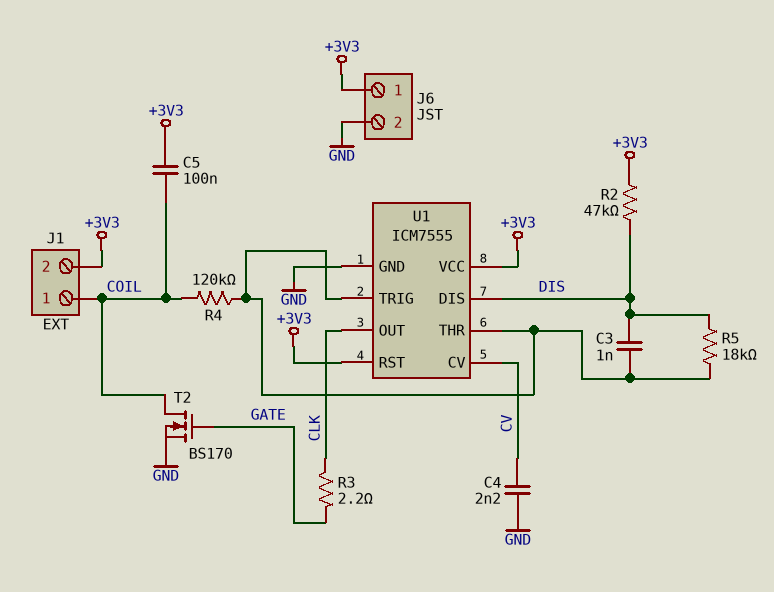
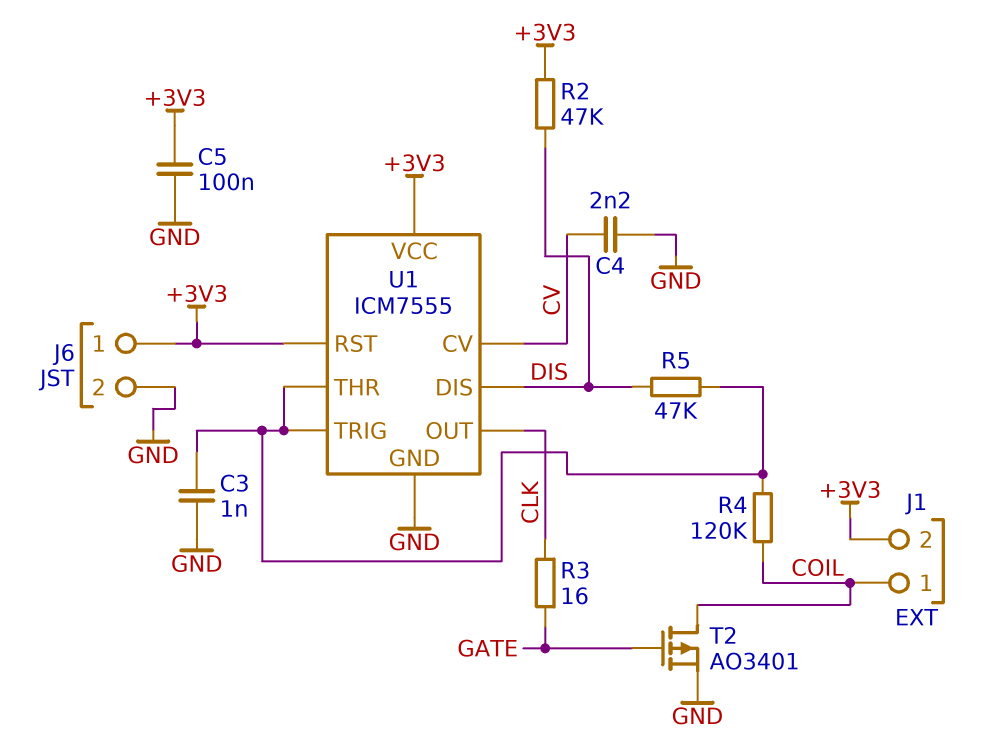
C3: 1nF (DIS, U1/THR) -> 1nF (GND, U1/THR)
C5: 100nF (+3V3, COIL) -> 100nF (+3V3, GND)
R3: 2.2 (CLK, GATE) -> 16 (CLK, GATE)
R5: 18k (DIS, U1/THR) -> 47k (DIS, U1/THR)
T2: NMOS BS170 (G GATE, D COIL, S GND) -> PMOS AO3401 (G GATE, D COIL, S GND)

